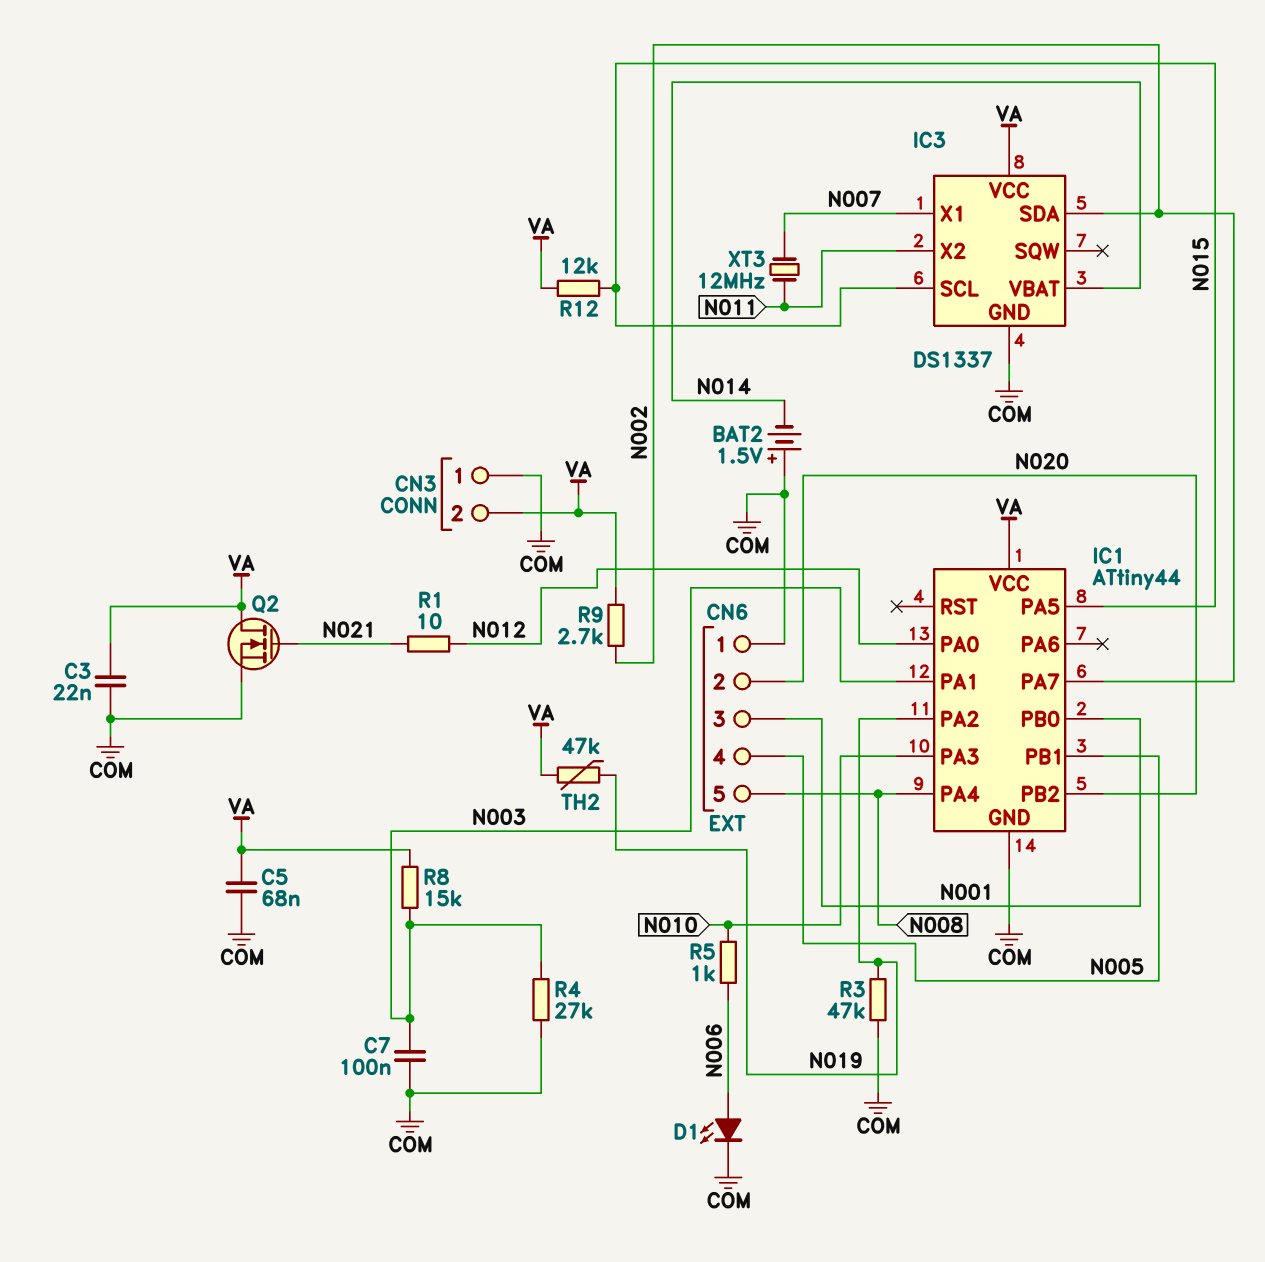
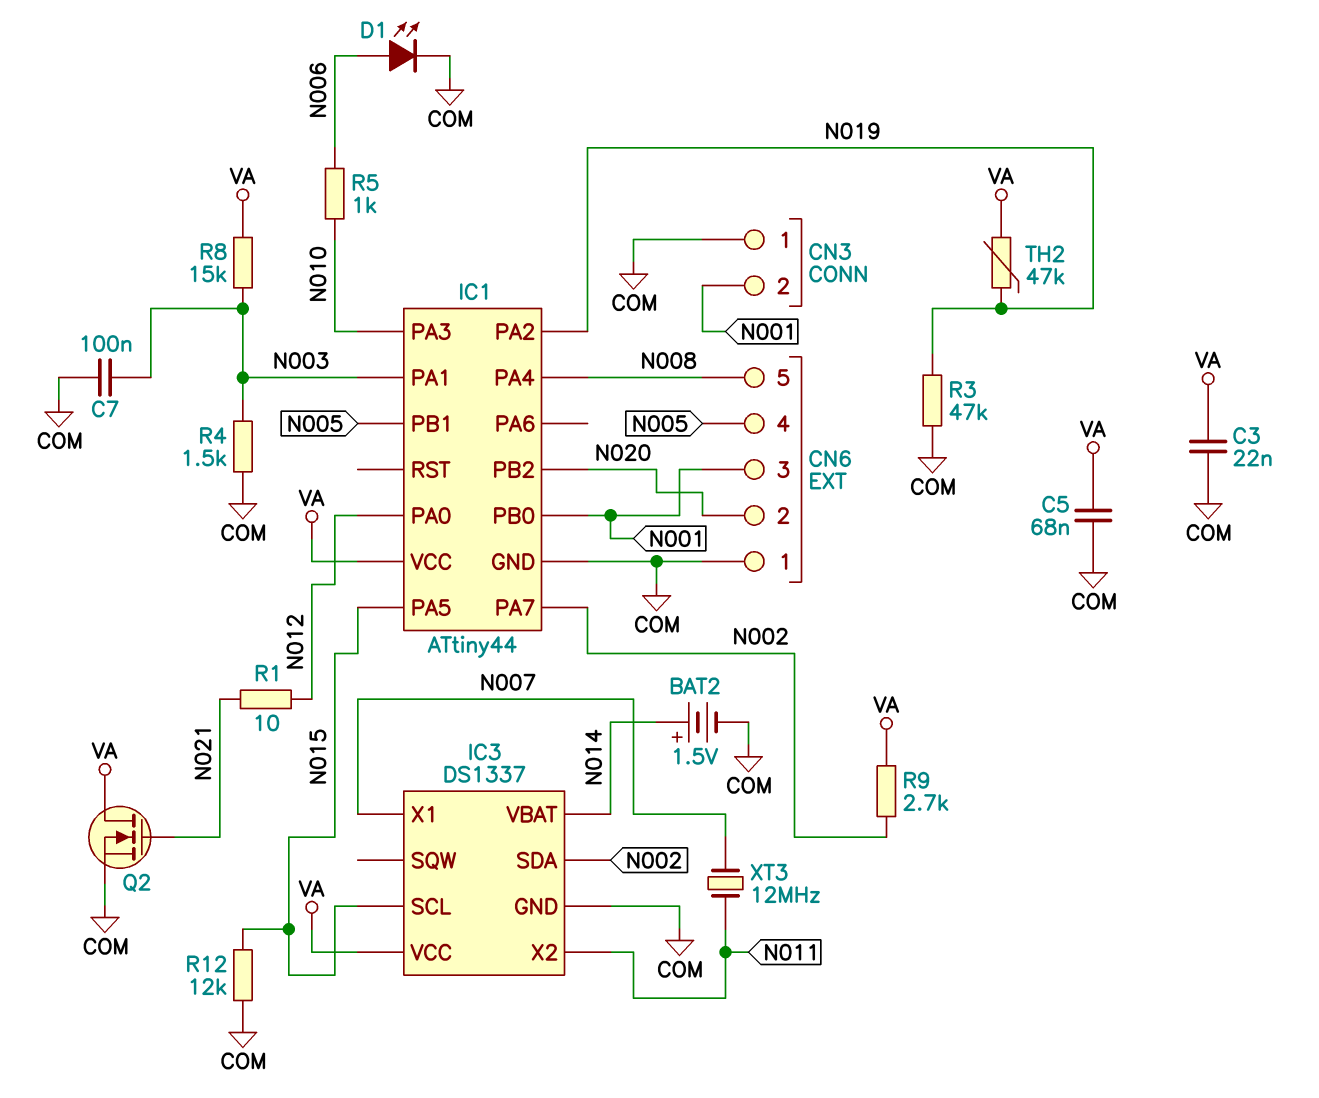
BAT2: 1.5V (plus COM, minus N014) -> 1.5V (plus N014, minus COM)
CN3 pin 2: VA -> N001
R4: 27k (COM, N003) -> 1.5k (COM, N003)
R12: 12k (N015, VA) -> 12k (COM, N015)

